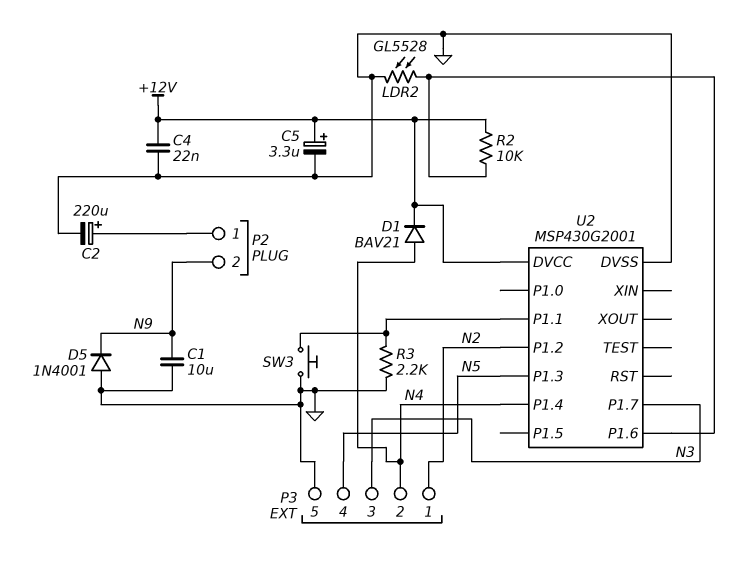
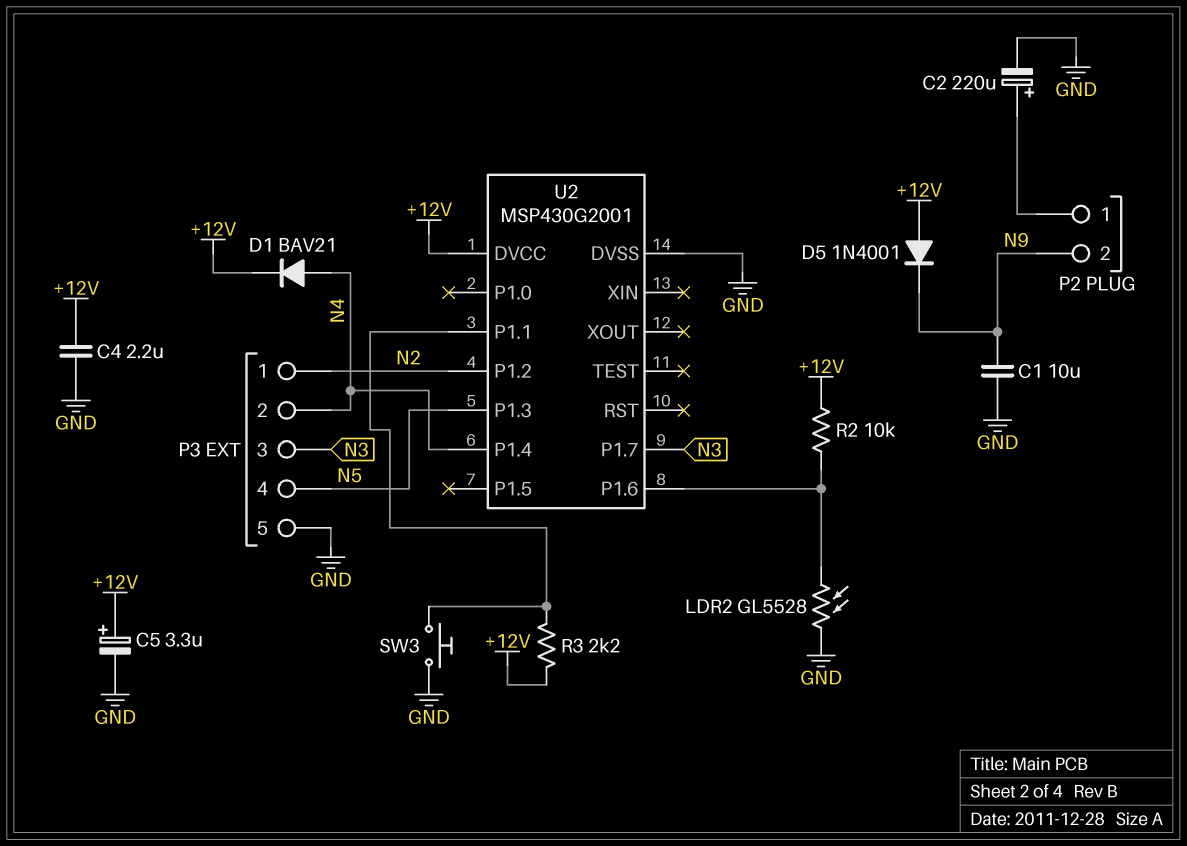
C4: 22nF (+12V, GND) -> 2.2uF (+12V, GND)
D5: diode 1N4001 (A GND, K N9) -> diode 1N4001 (A +12V, K N9)
R3: 2.2k (GND, U2/P1.1) -> 2.2k (+12V, U2/P1.1)

